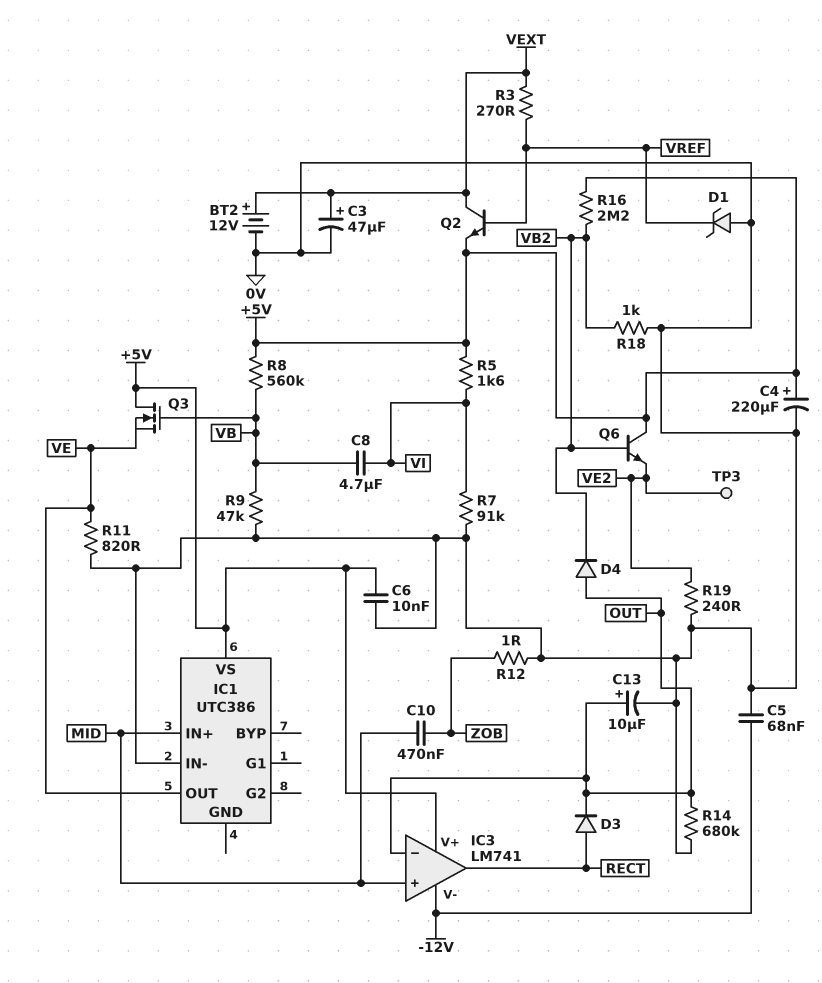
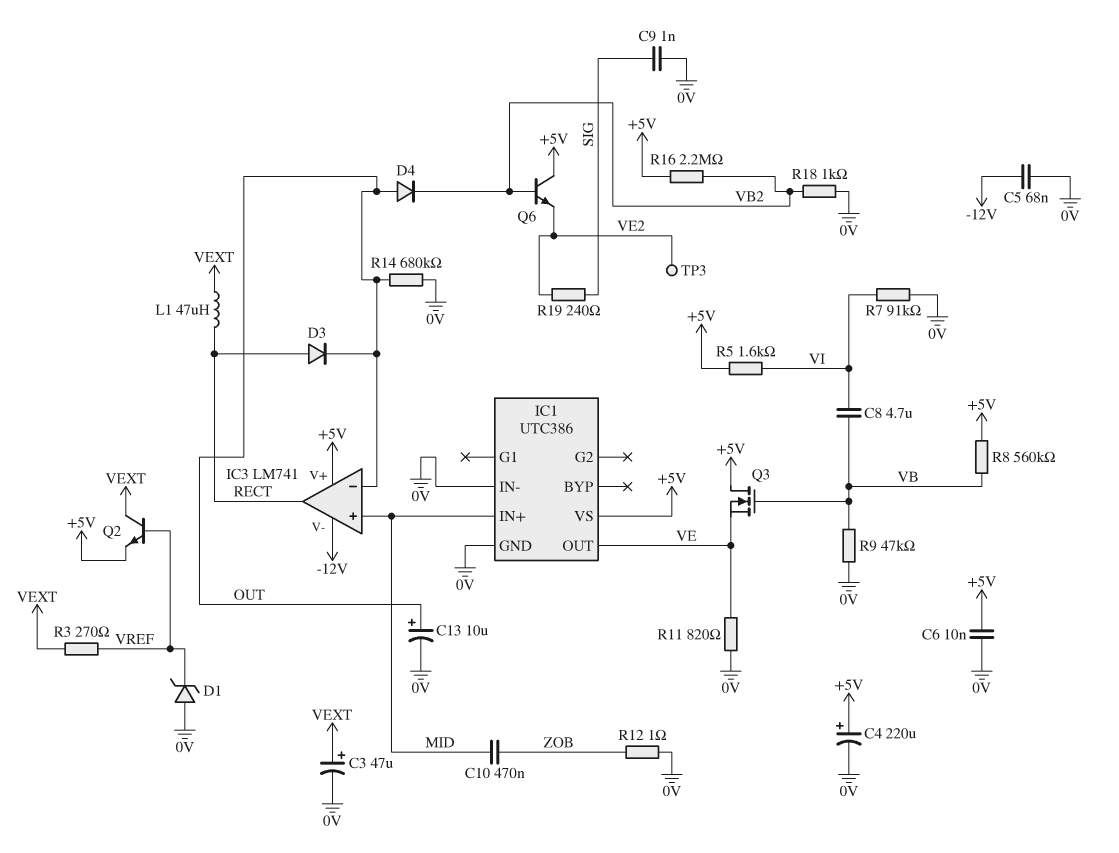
BT2: 12V (plus VEXT, minus 0V) -> none
C9: none -> 1nF (0V, SIG)
IC1 pin GND: none -> 0V
L1: none -> 47uH (RECT, VEXT)
R19: 240 (0V, VE2) -> 240 (SIG, VE2)

